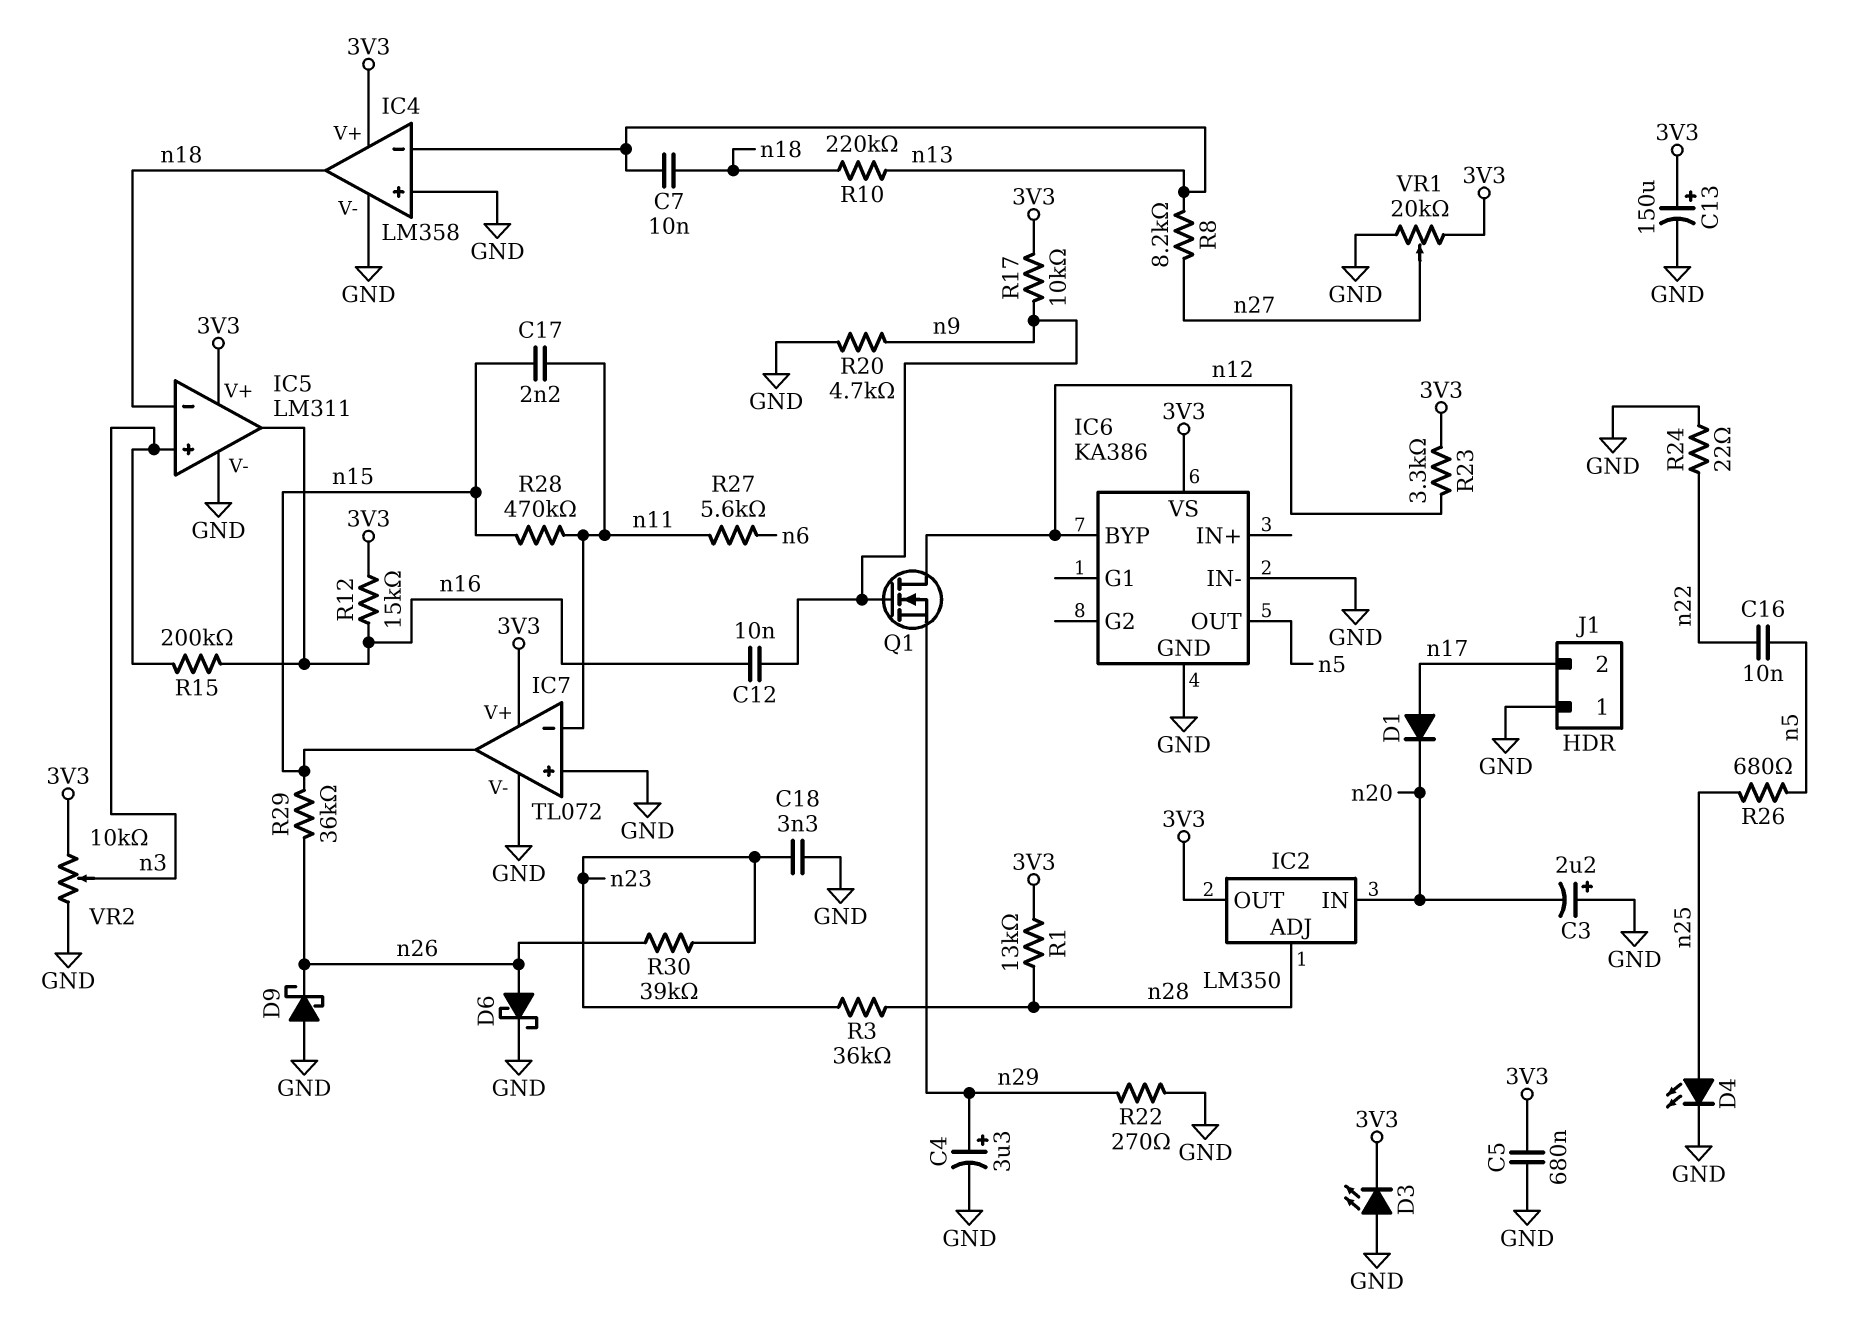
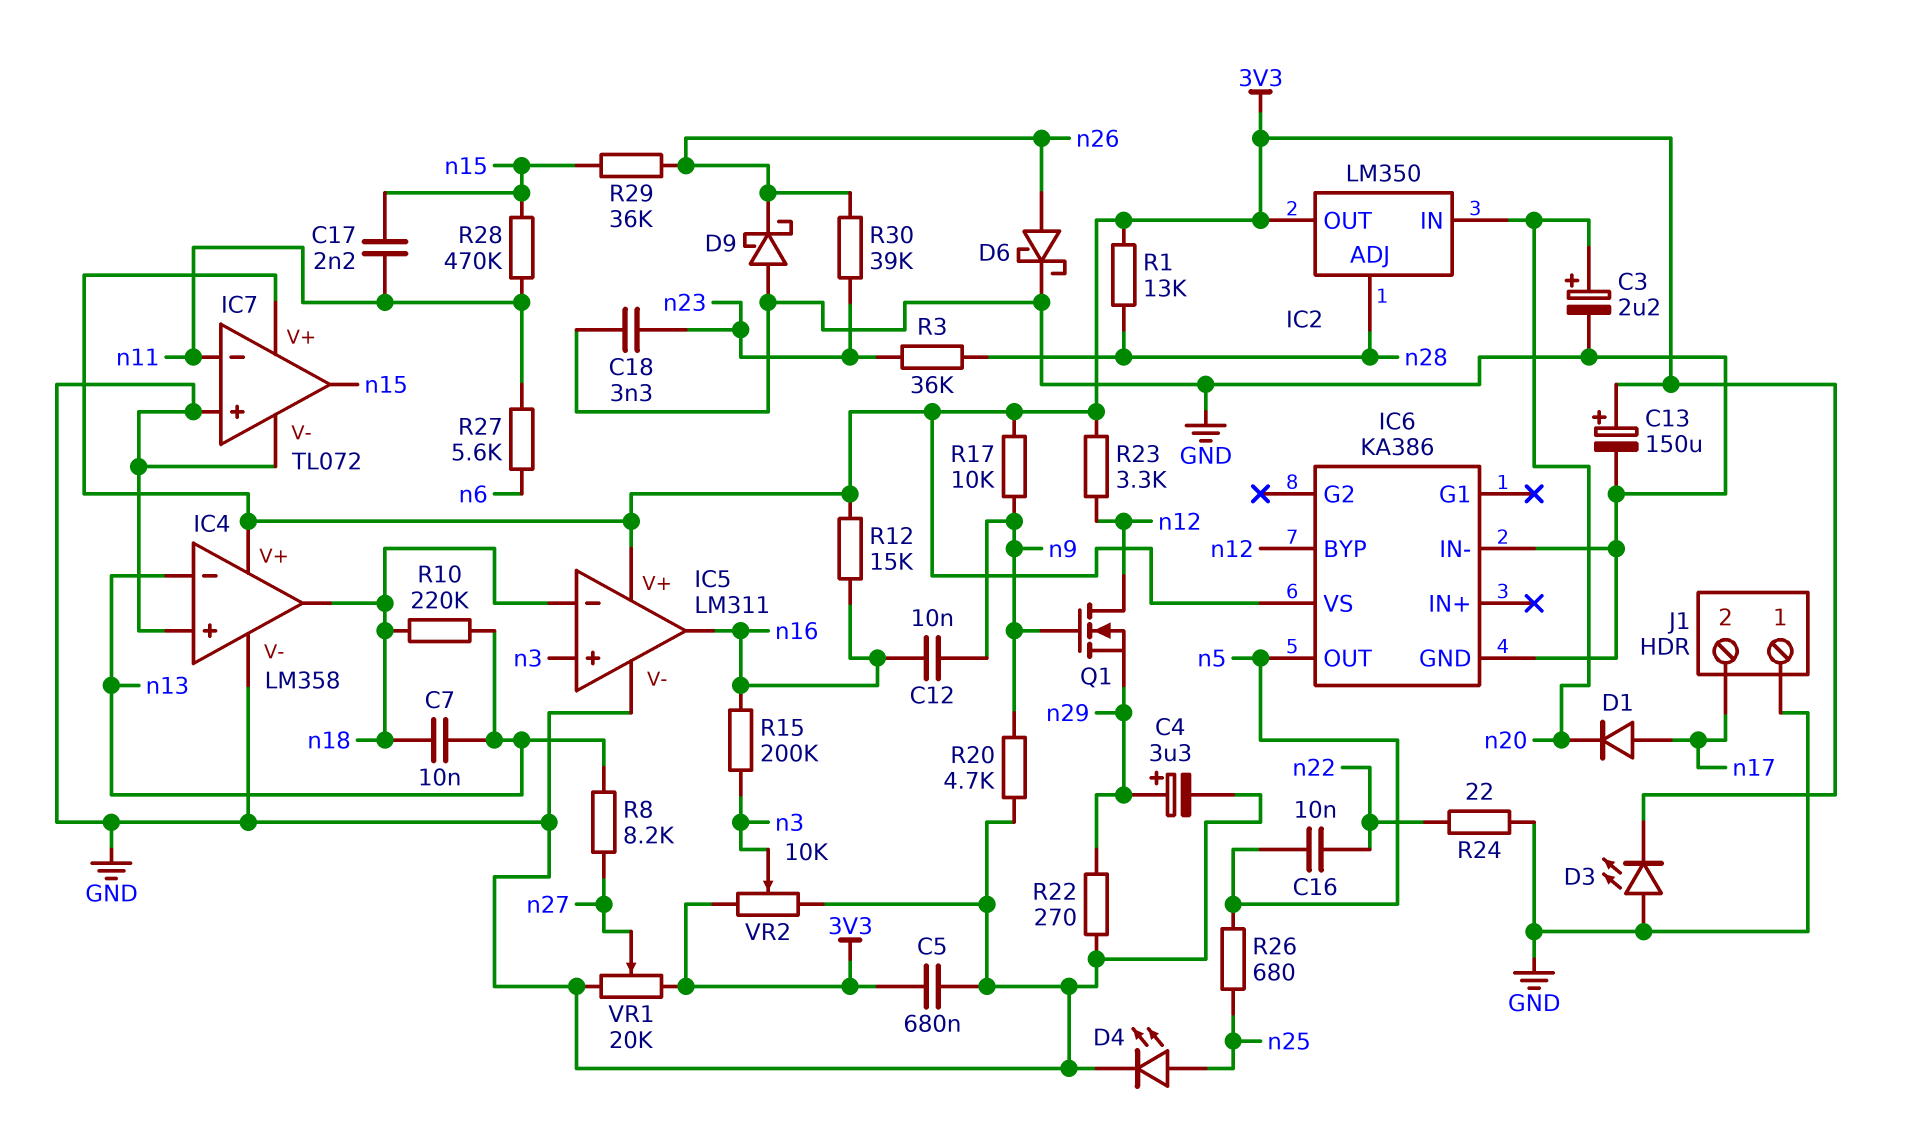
C3: 2.2uF (plus GND, minus n20) -> 2.2uF (plus n20, minus GND)

